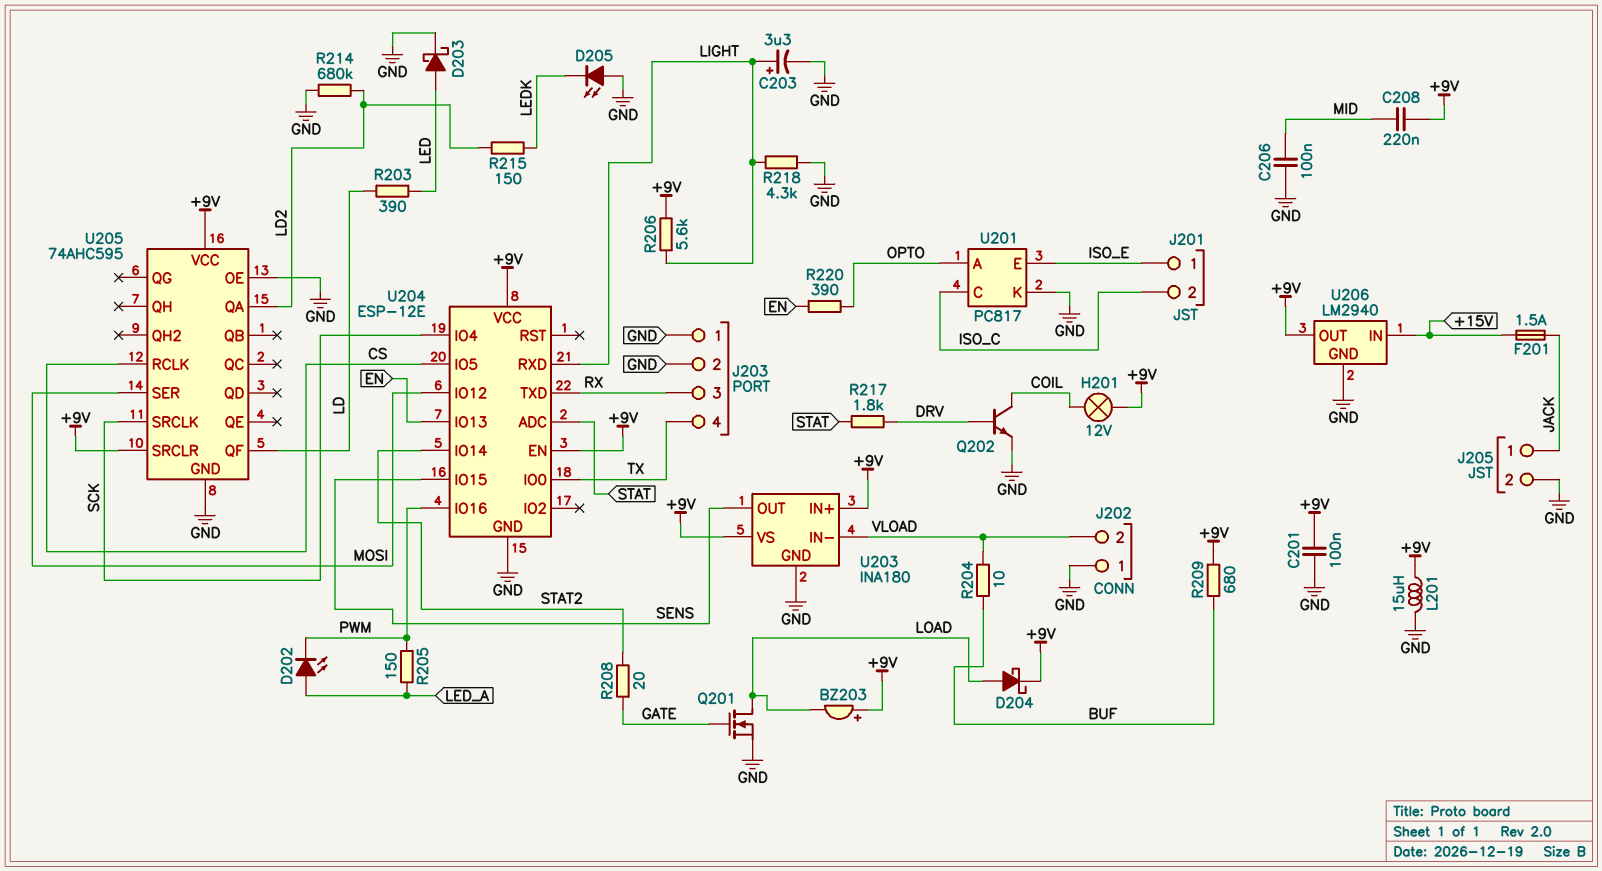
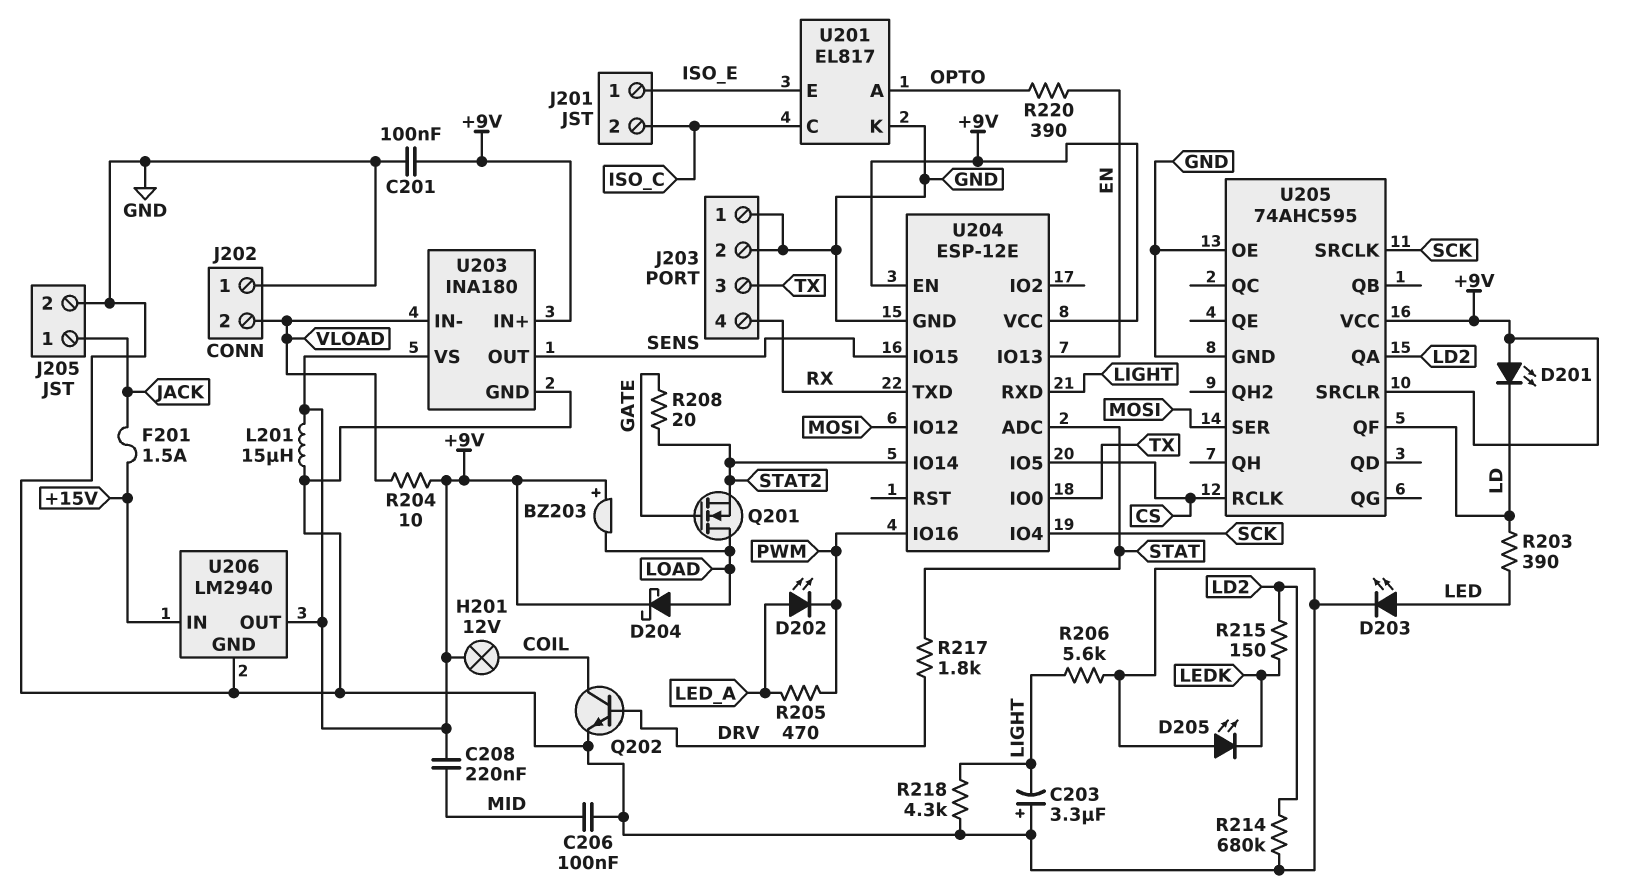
C203: 3.3uF (plus LIGHT, minus GND) -> 3.3uF (plus GND, minus LIGHT)
D201: none -> LED (A +9V, K LD)
D203: schottky (A LED, K GND) -> LED (A LED, K GND)
J203 pin 3: RX -> TX
J203 pin 4: TX -> RX
Q201: NMOS (G GATE, D LOAD, S GND) -> NMOS (G GATE, D LOAD, S STAT2)
R204: 10 (BUF, VLOAD) -> 10 (+9V, VLOAD)
R205: 150 (LED_A, PWM) -> 470 (LED_A, PWM)
R206: 5.6k (+9V, LIGHT) -> 5.6k (GND, LIGHT)
R209: 680 (+9V, BUF) -> none
U201: PC817 -> EL817

